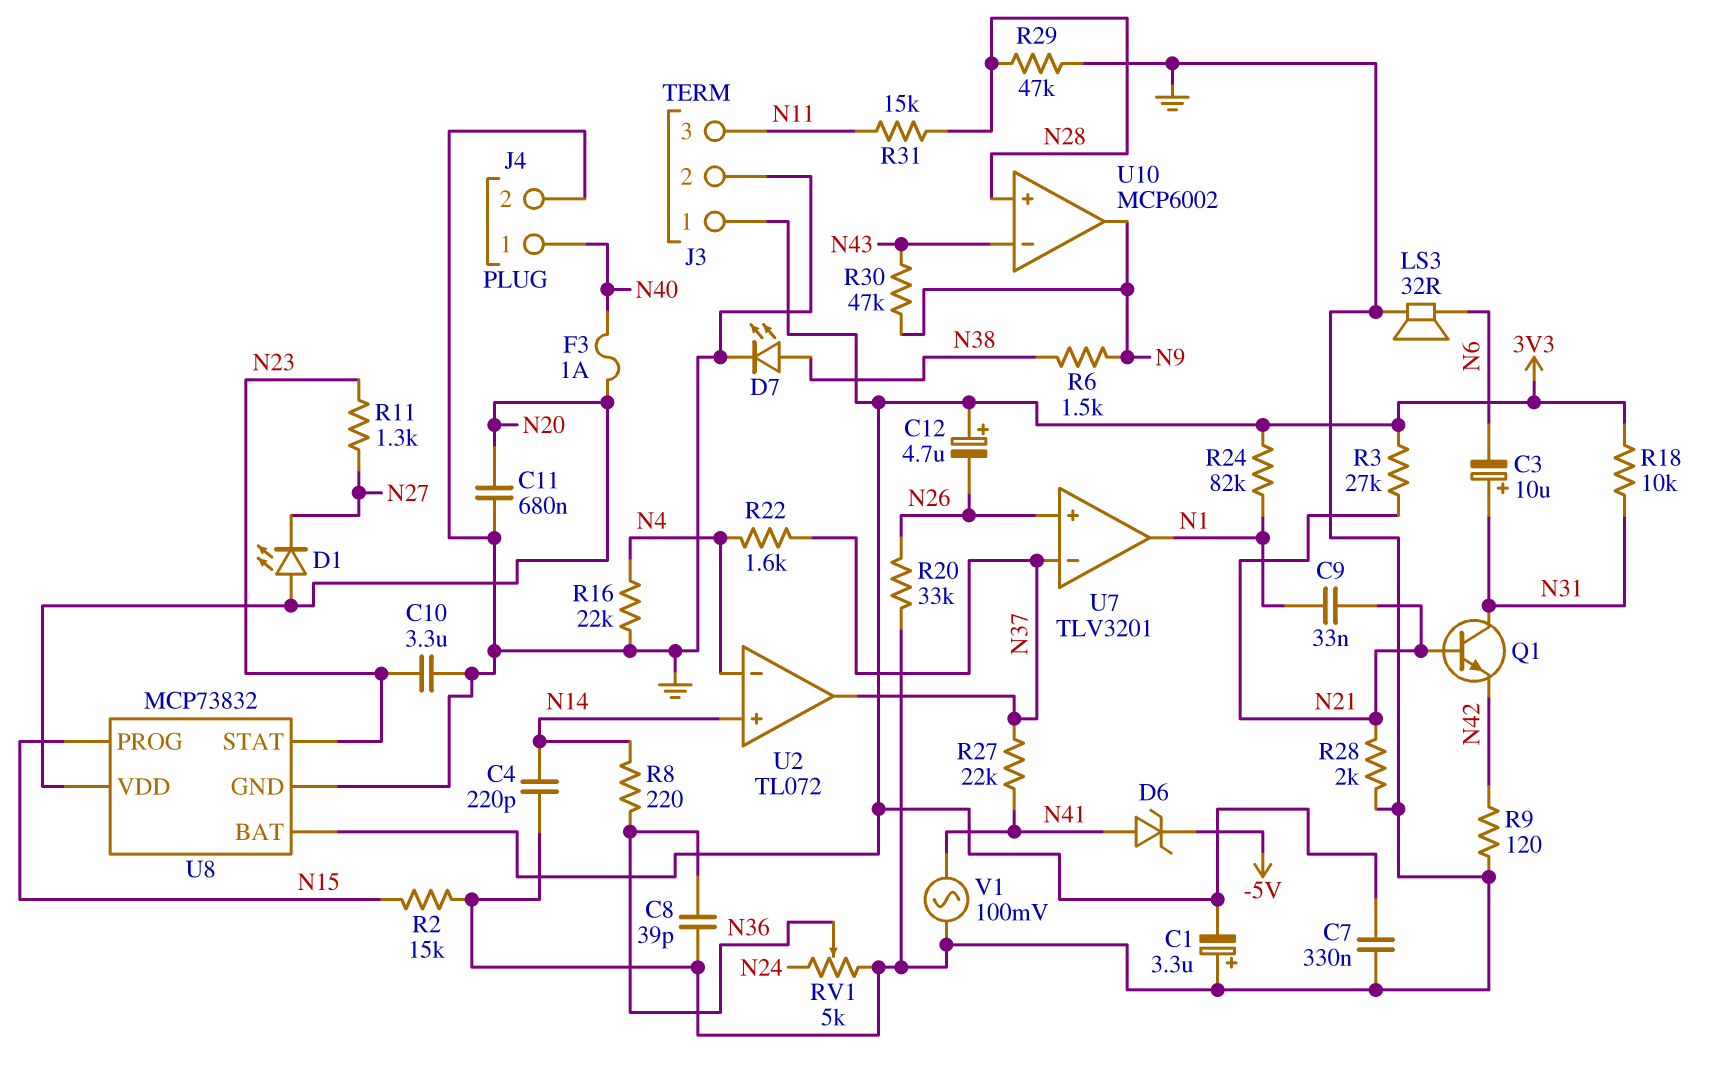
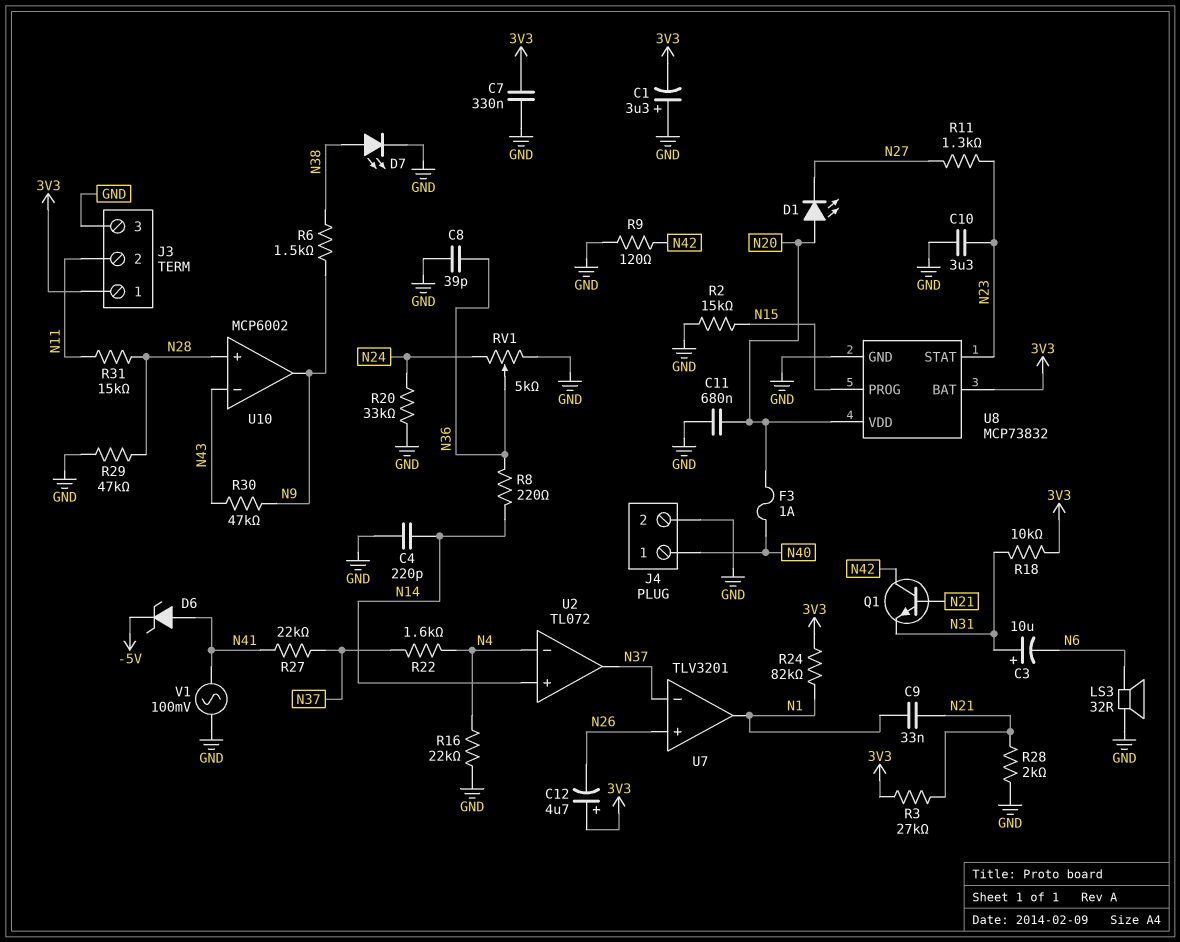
J3 pin 2: GND -> N11
J3 pin 3: N11 -> GND
Q1: NPN (B N21, C N31, E N42) -> NPN (B N21, C N42, E N31)
R20: 33k (GND, N26) -> 33k (GND, N24)

